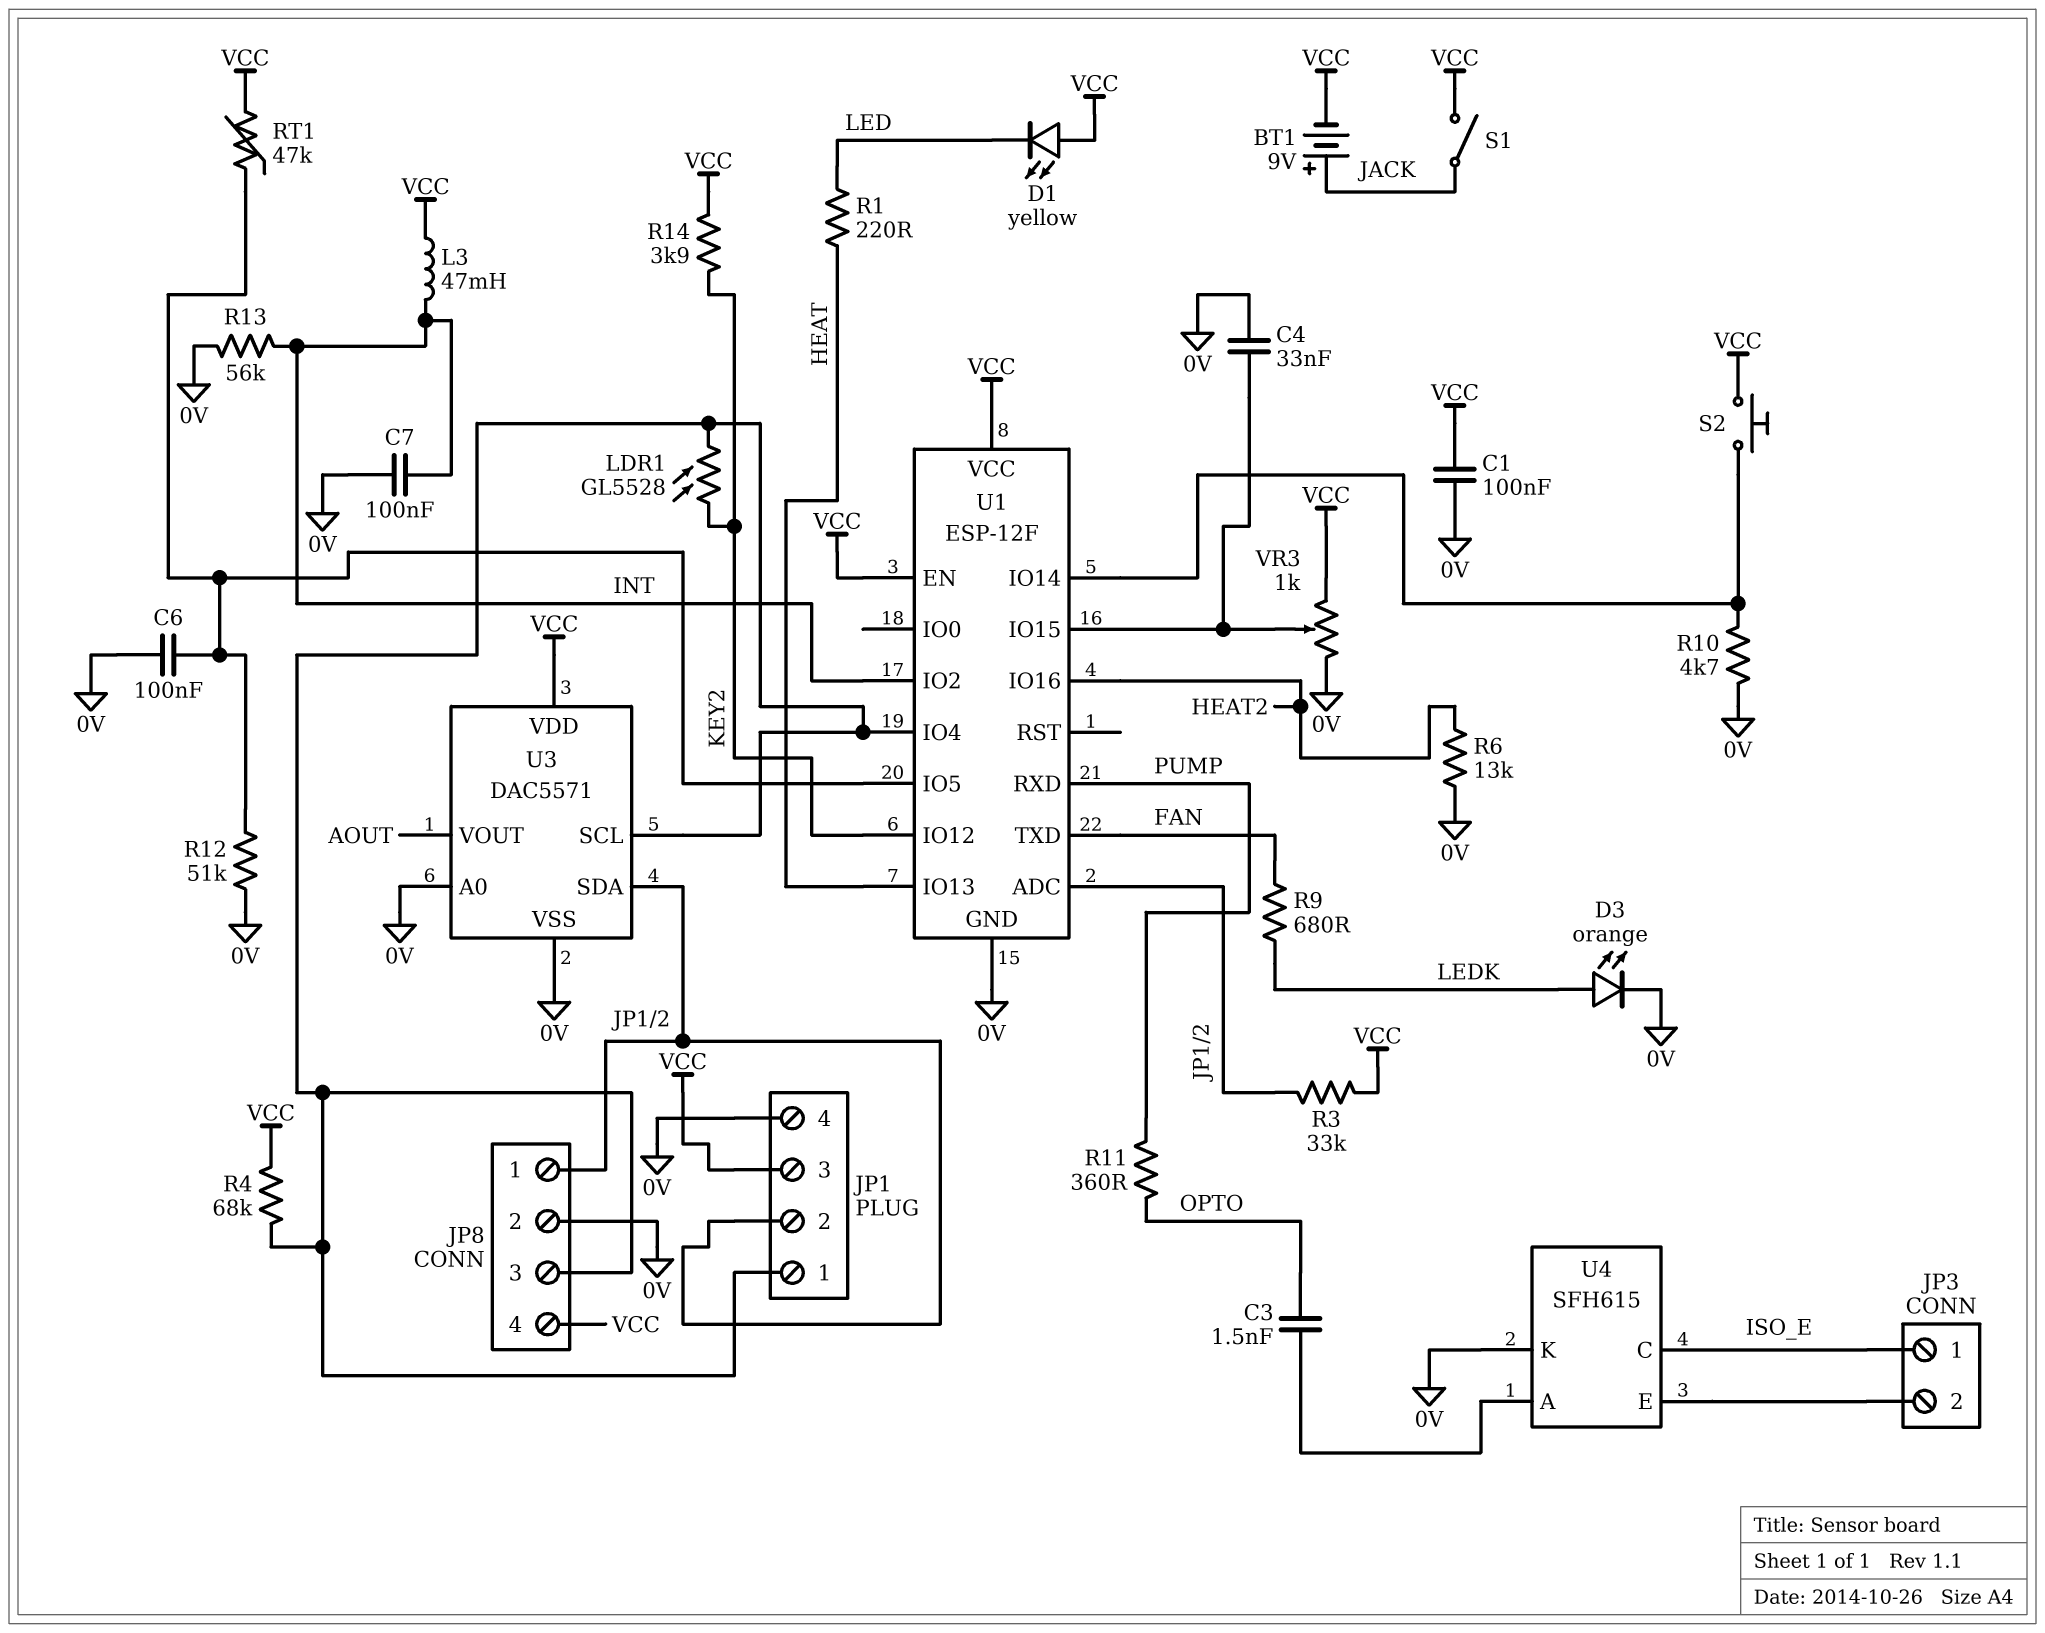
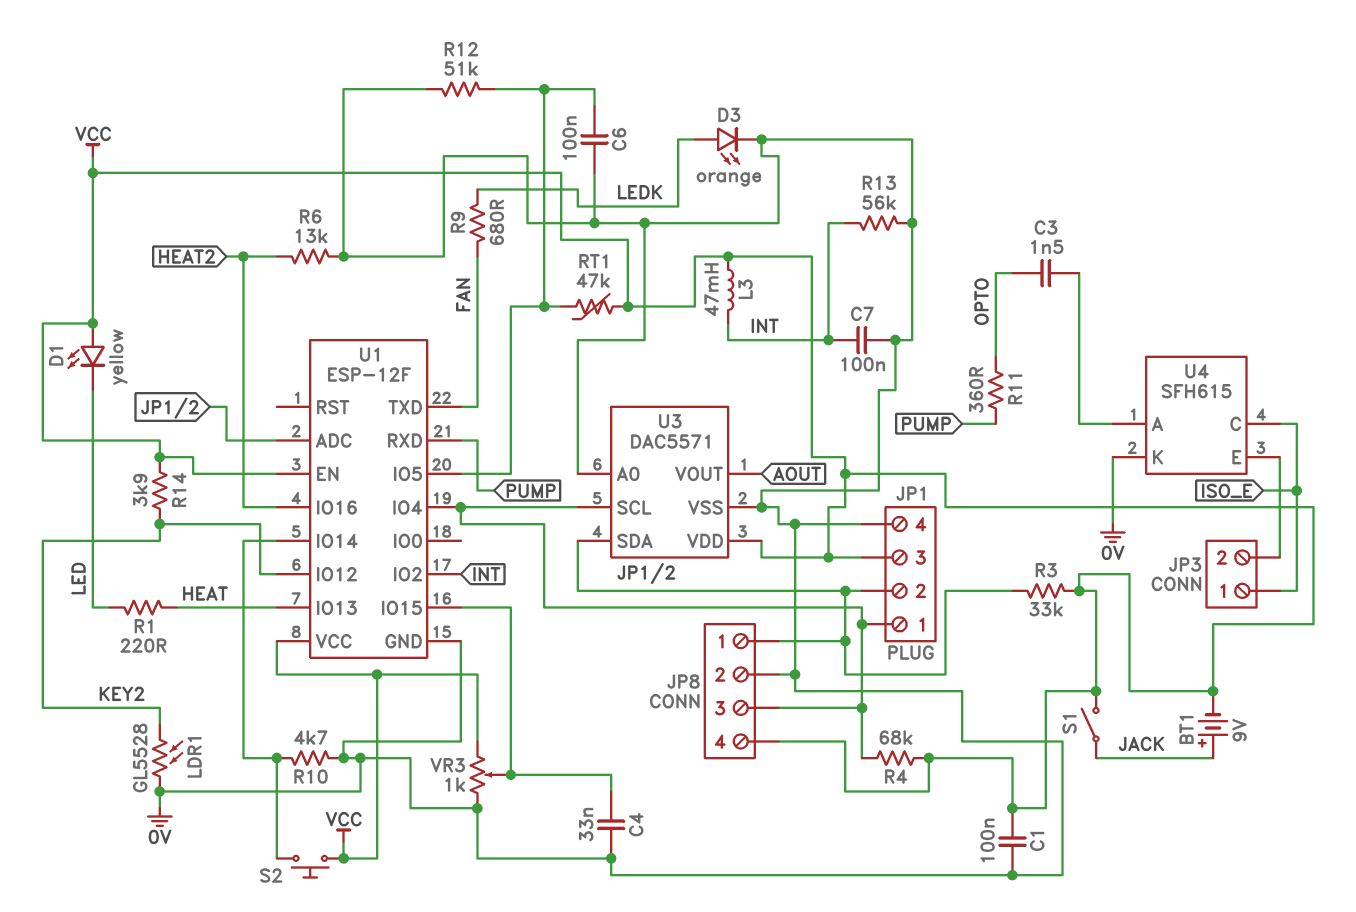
LDR1: GL5528 (JP1/1, KEY2) -> GL5528 (0V, KEY2)

